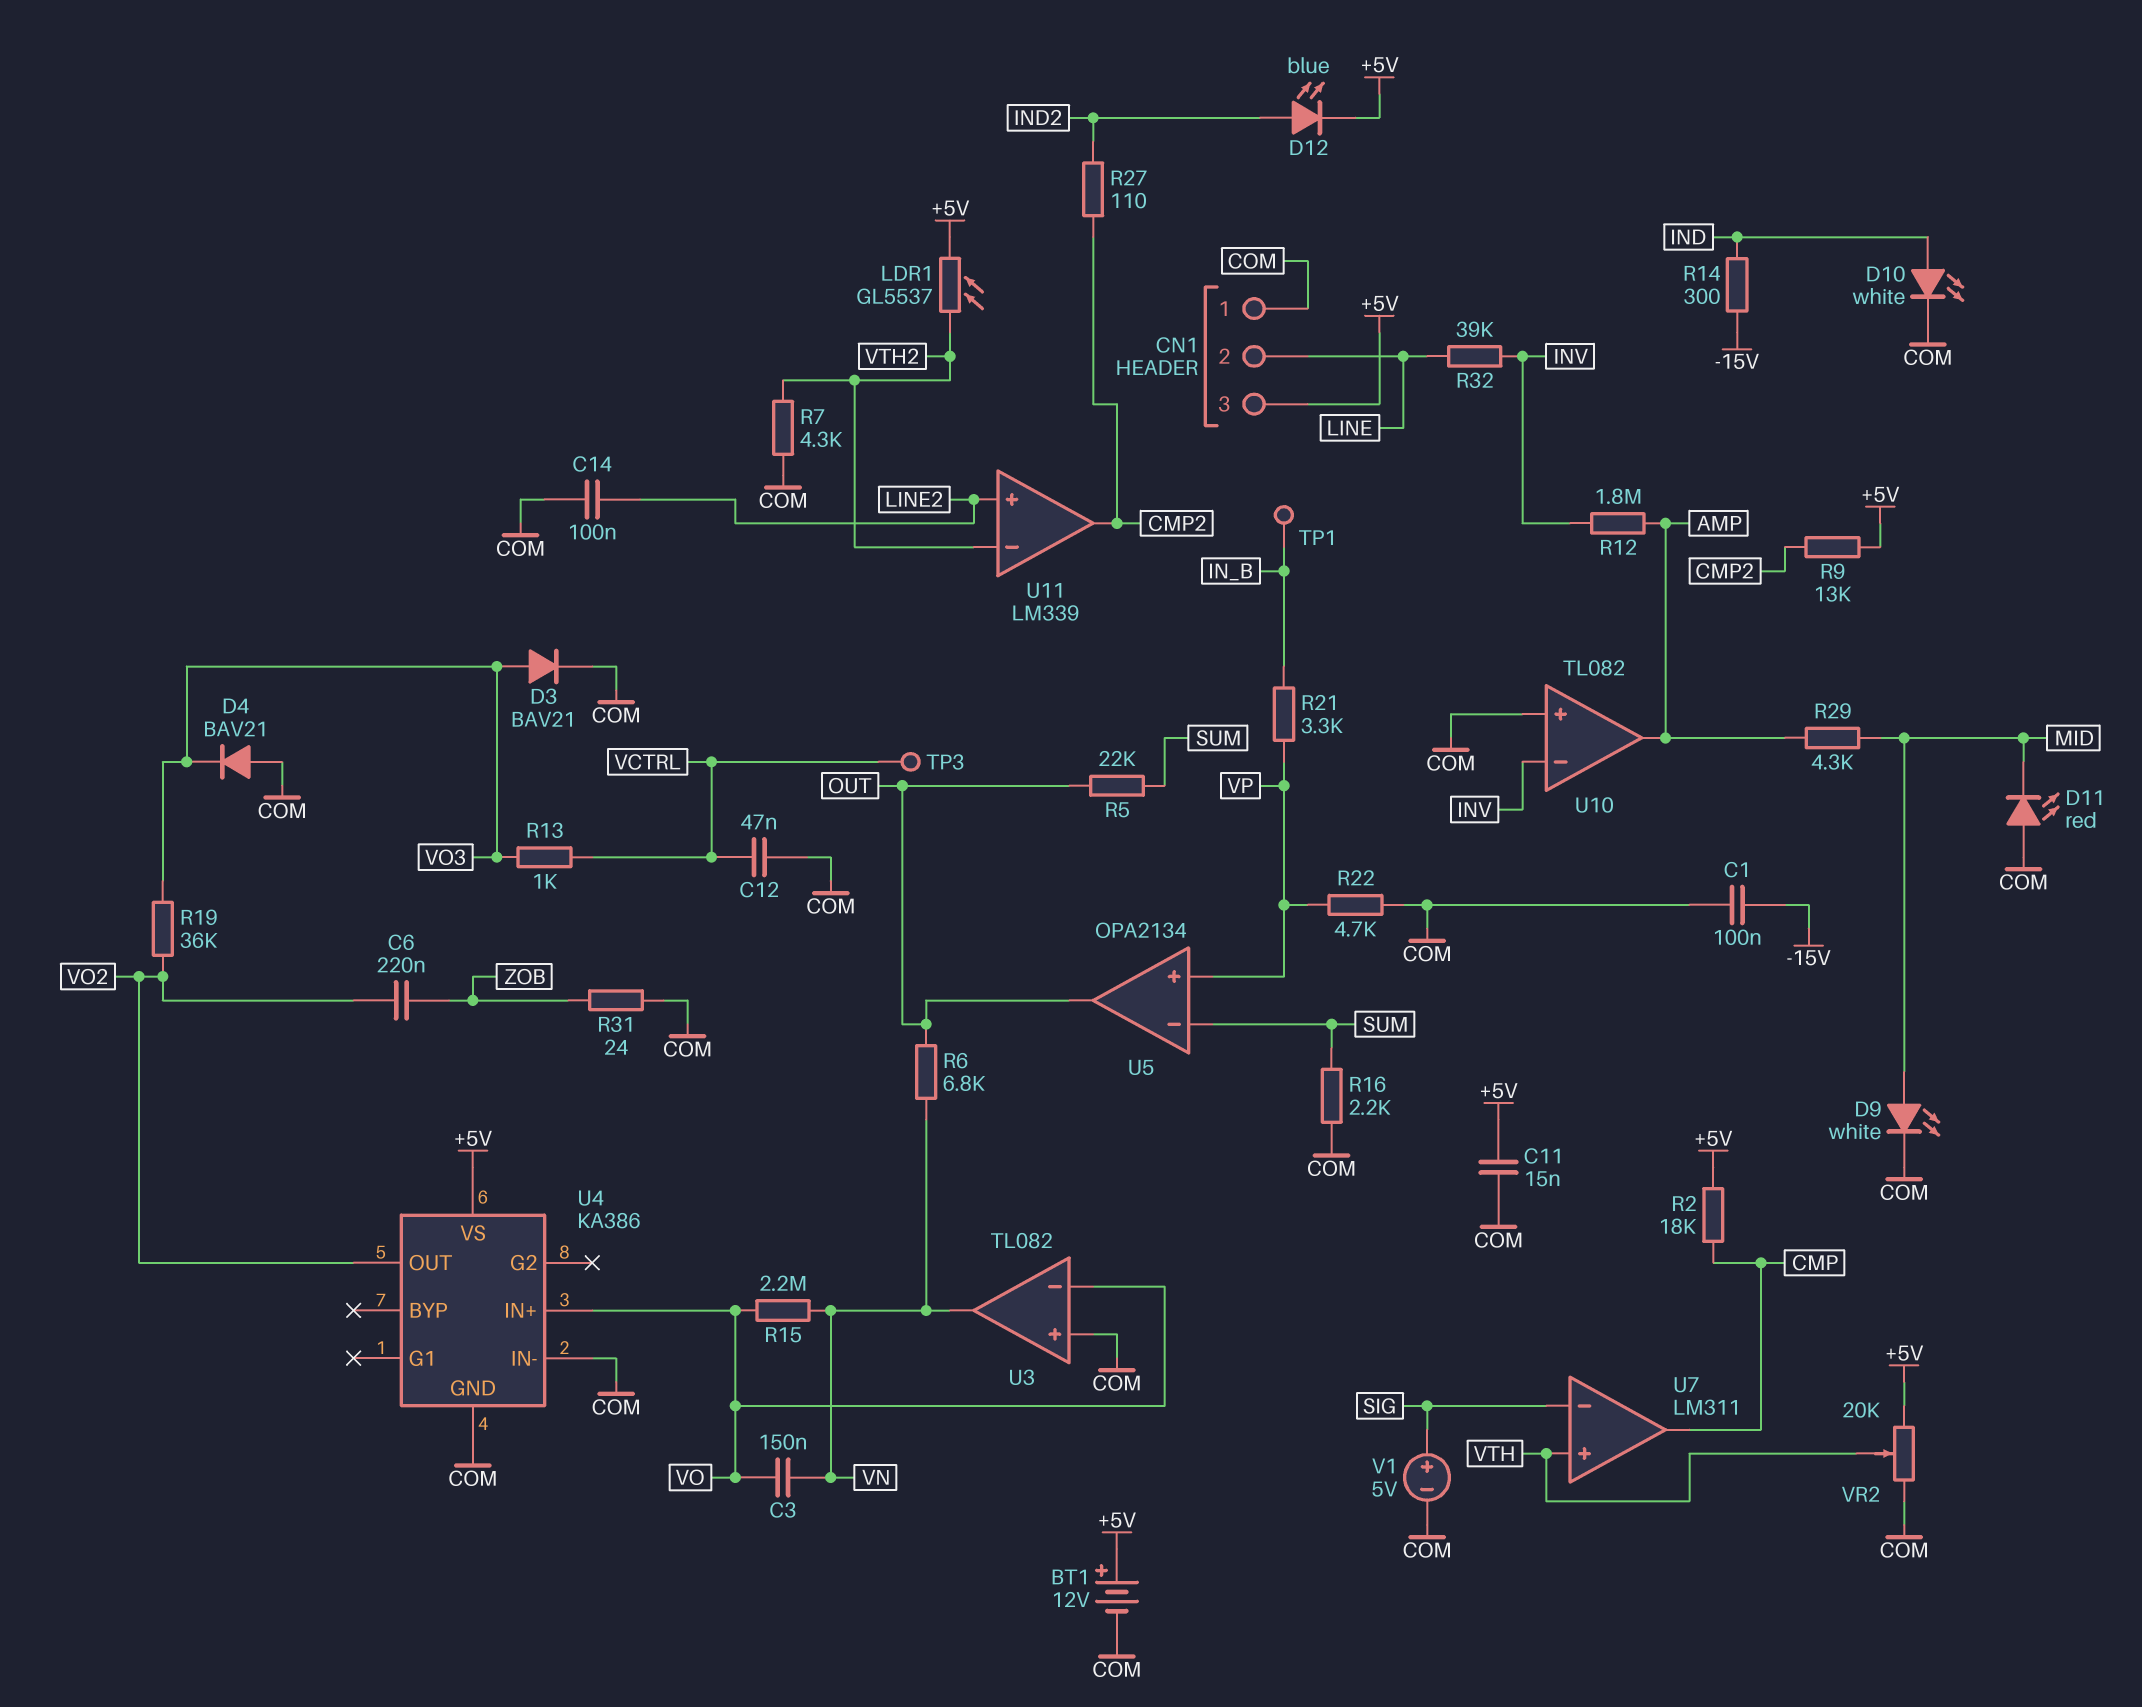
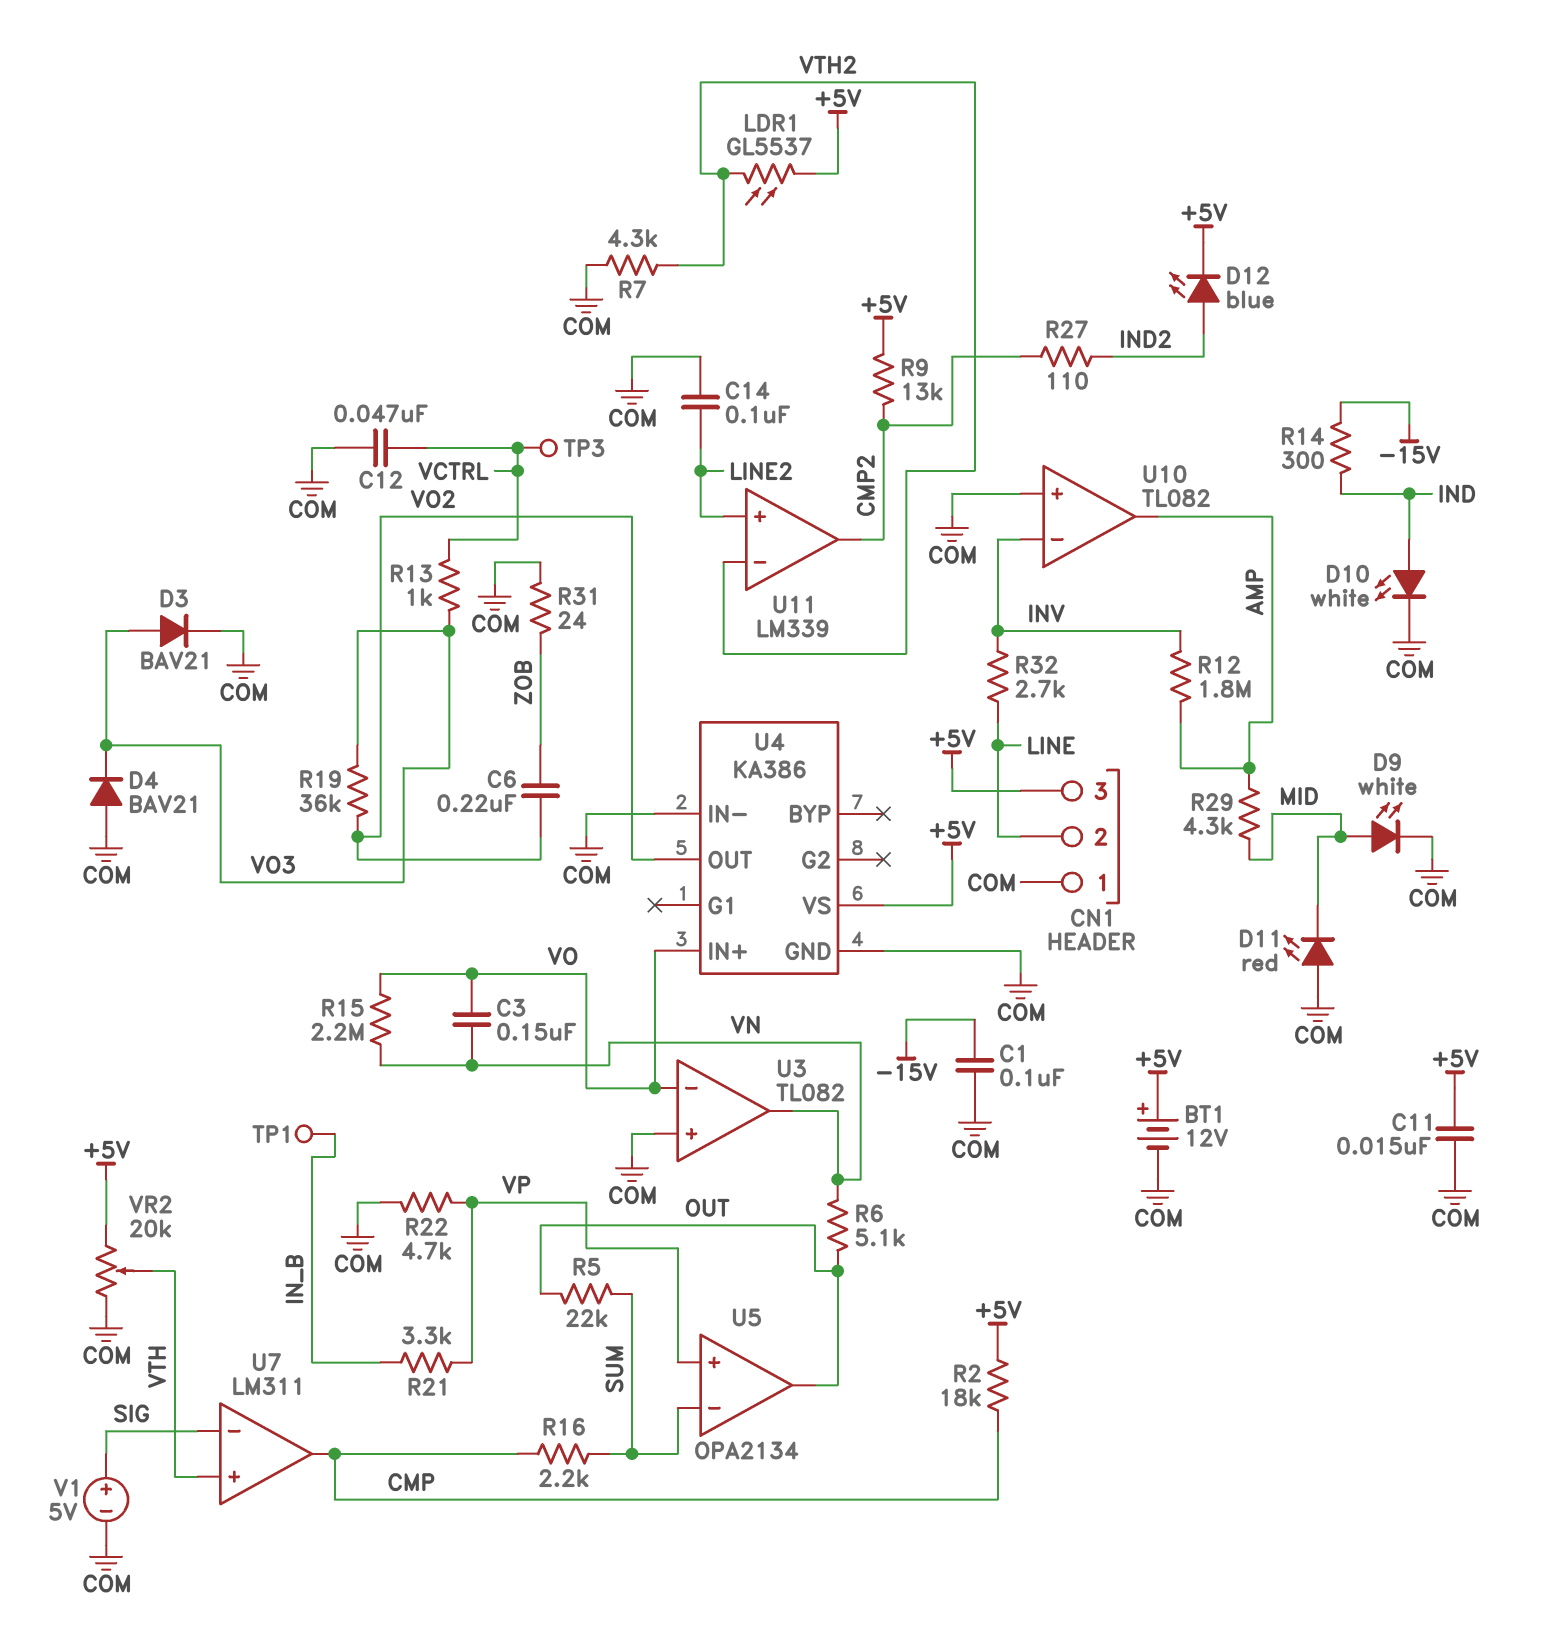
R6: 6.8k (OUT, VN) -> 5.1k (OUT, VN)
R16: 2.2k (COM, SUM) -> 2.2k (CMP, SUM)
R32: 39k (INV, LINE) -> 2.7k (INV, LINE)

